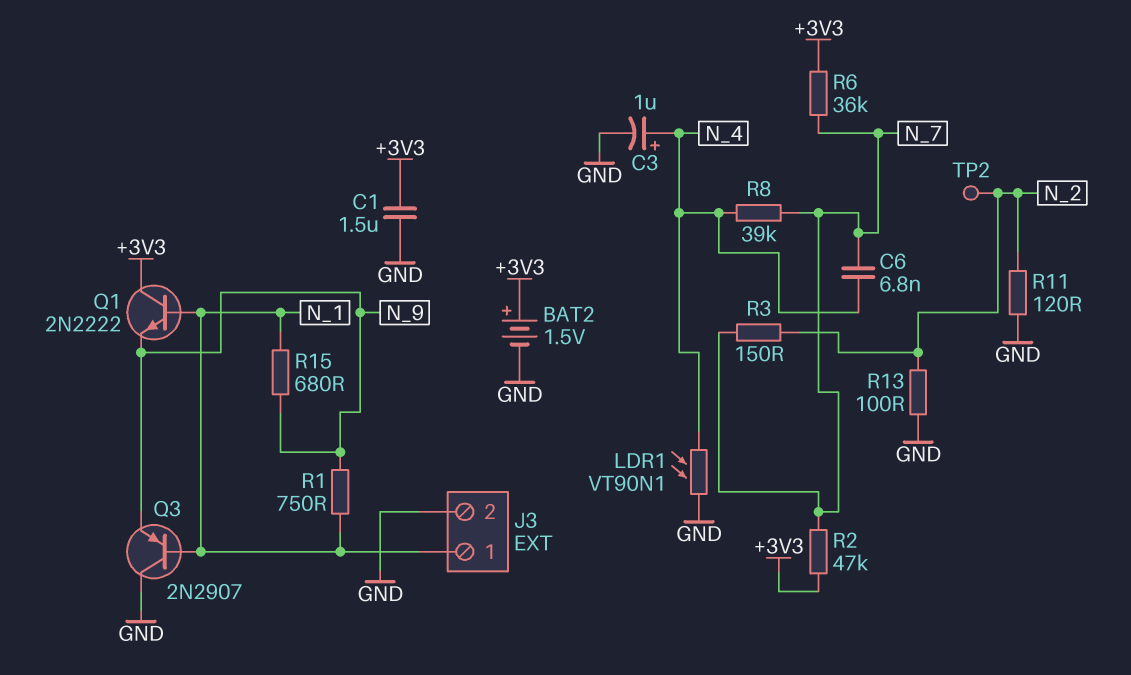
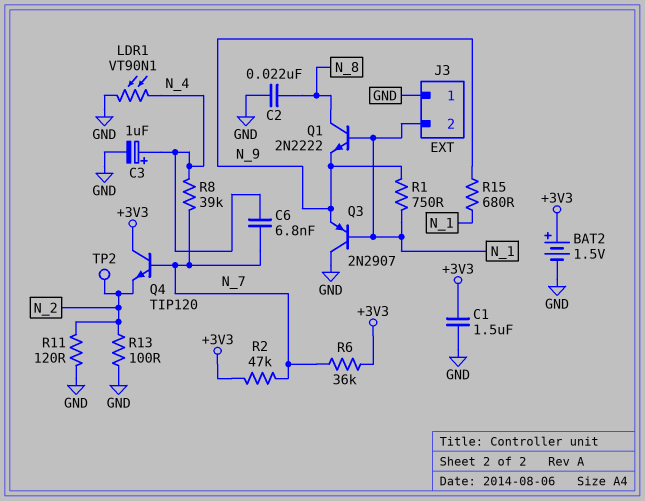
C2: none -> 22nF (GND, N_8)
J3 pin 1: N_1 -> GND
J3 pin 2: GND -> N_1
Q1: NPN 2N2222 (B N_1, C +3V3, E N_9) -> NPN 2N2222 (B N_1, C N_8, E N_9)
Q4: none -> NPN TIP120 (B N_7, C +3V3, E N_2)
R3: 150 (N_2, N_7) -> none

